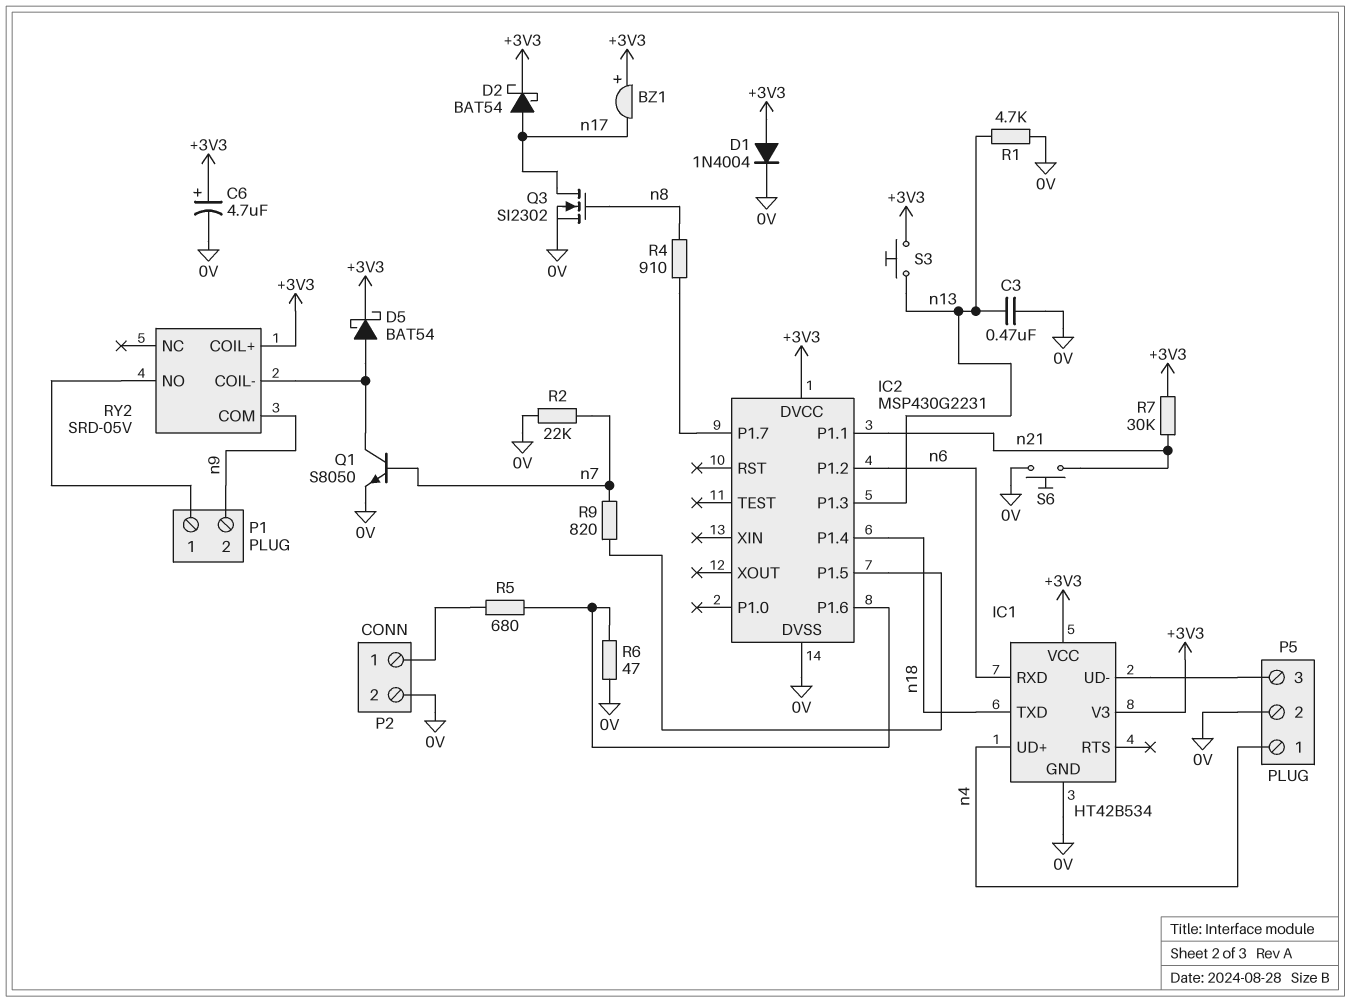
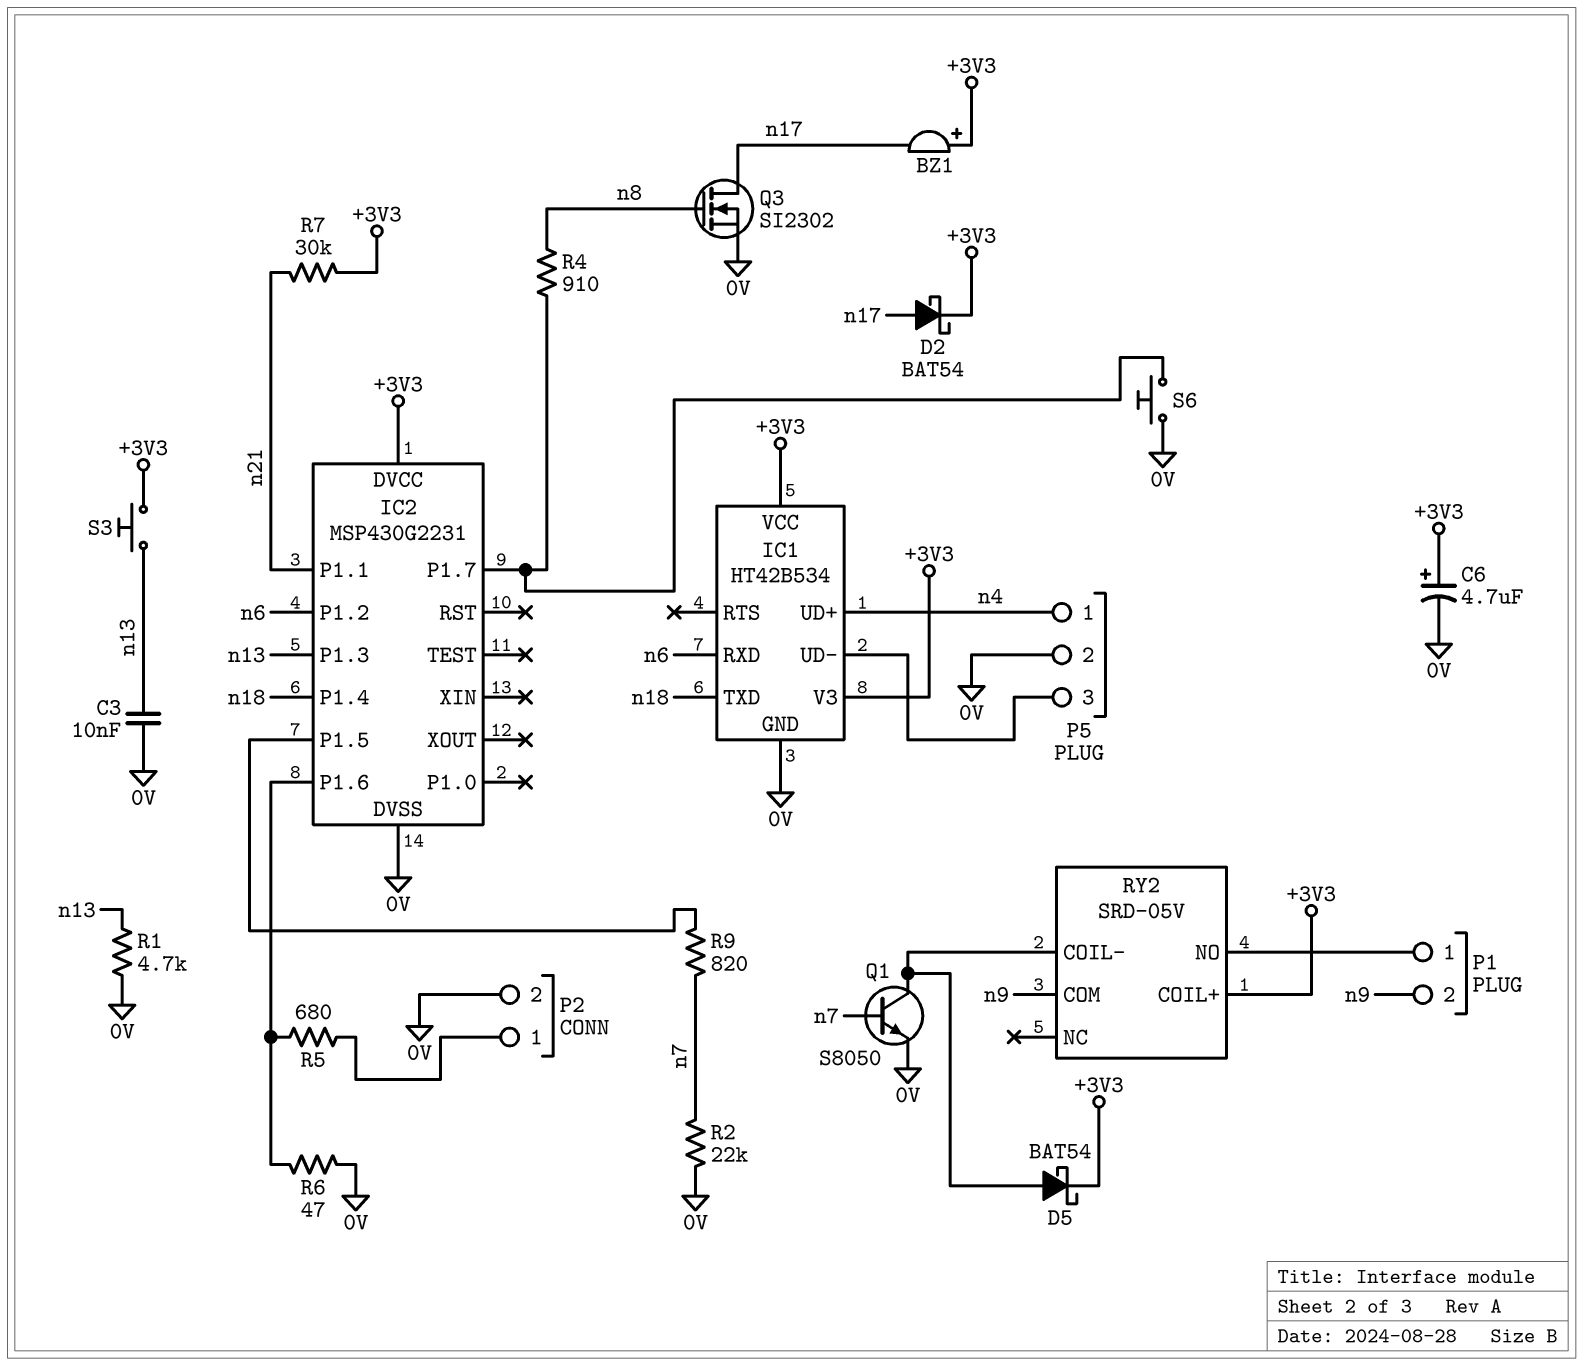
C3: 470nF (0V, n13) -> 10nF (0V, n13)
D1: diode 1N4004 (A +3V3, K 0V) -> none
S6: button (0V, n21) -> button (0V, IC2/P1.7)

